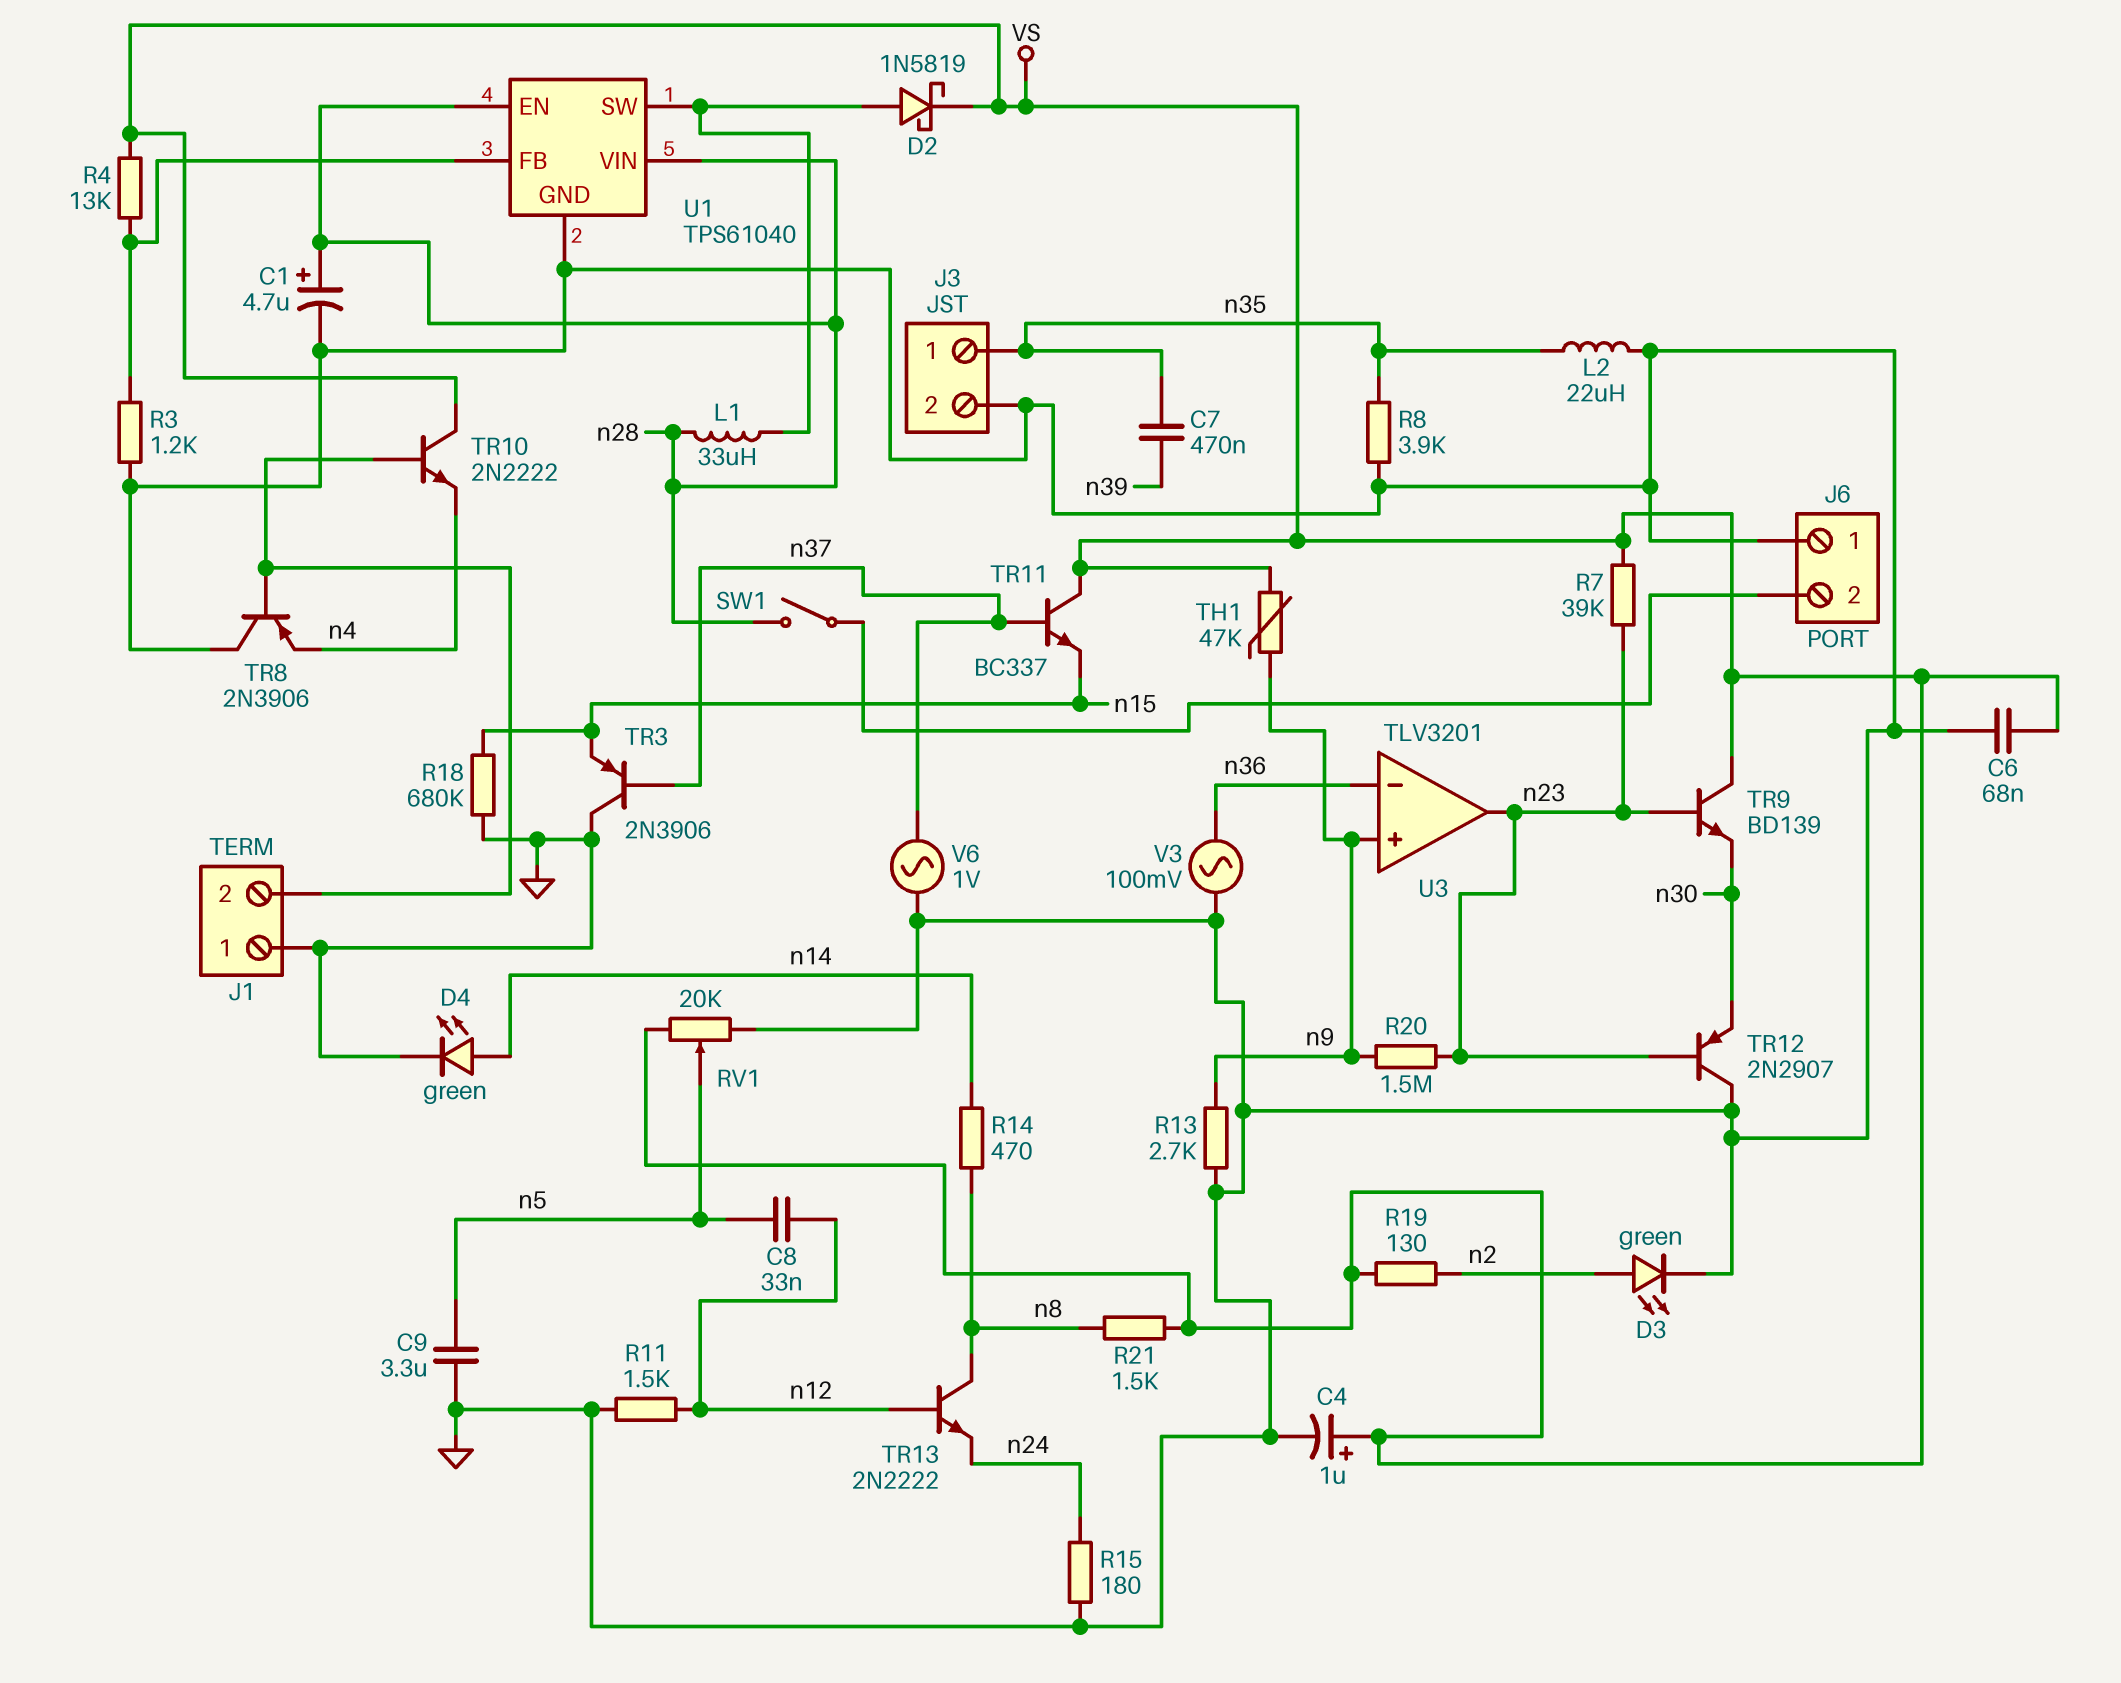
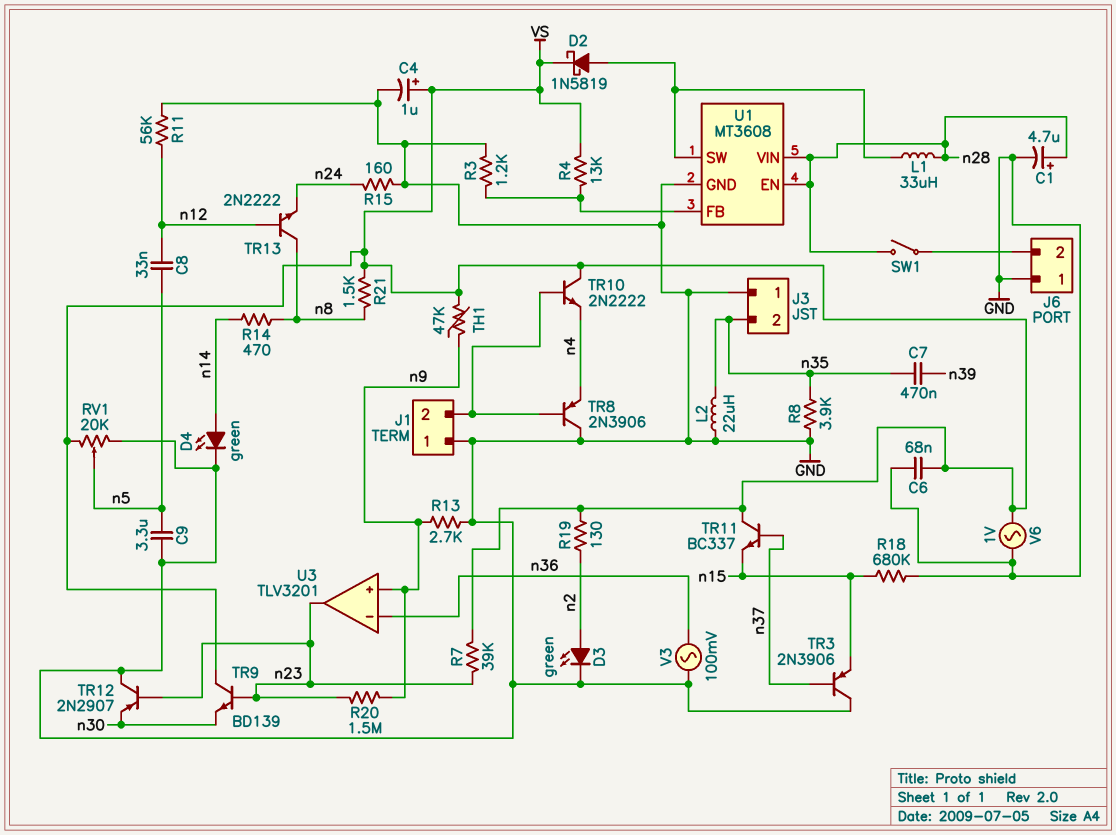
J3 pin 1: n35 -> GND
J3 pin 2: GND -> n35
R11: 1.5k (GND, n12) -> 56k (GND, n12)
R15: 180 (GND, n24) -> 160 (GND, n24)
U1: TPS61040 -> MT3608
V6: AC 1V (GND, n37) -> AC 1V (GND, VS)

